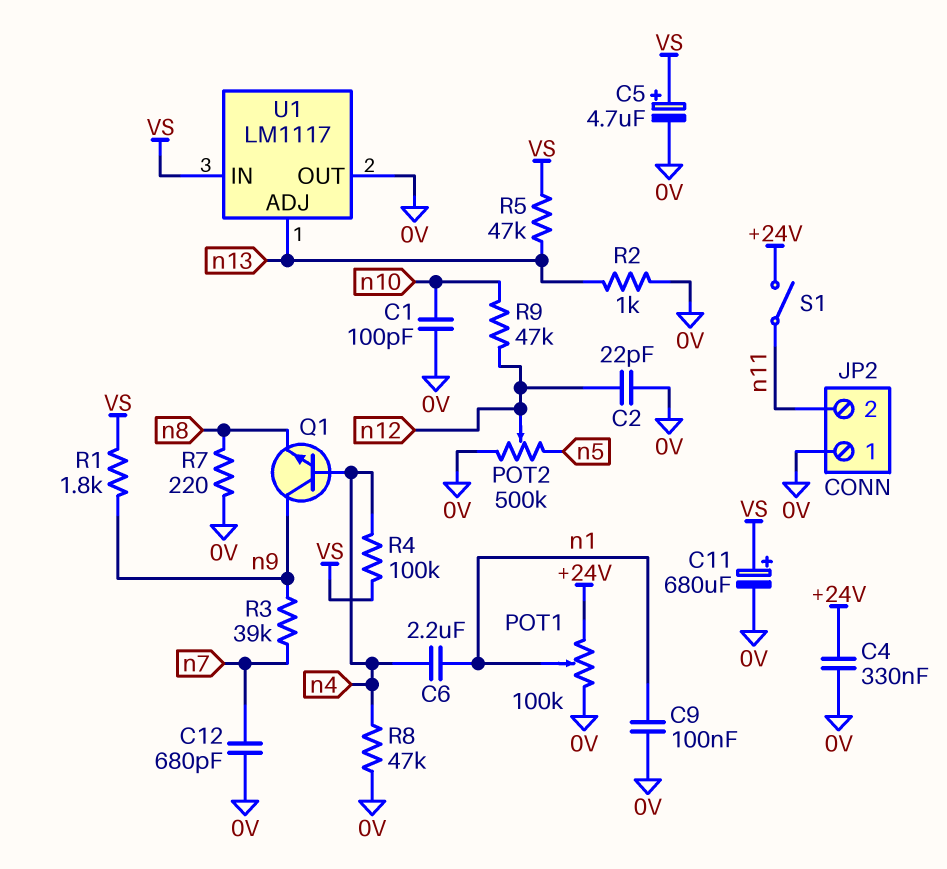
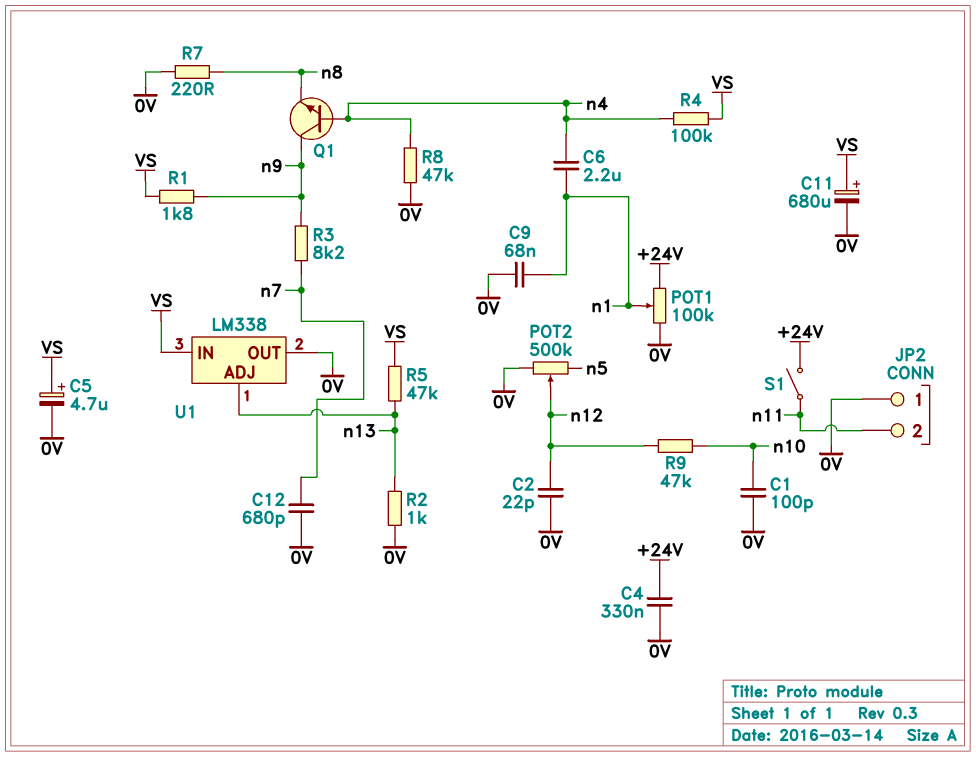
C9: 100nF (0V, n1) -> 68nF (0V, n1)
R3: 39k (n7, n9) -> 8.2k (n7, n9)
U1: LM1117 -> LM338

